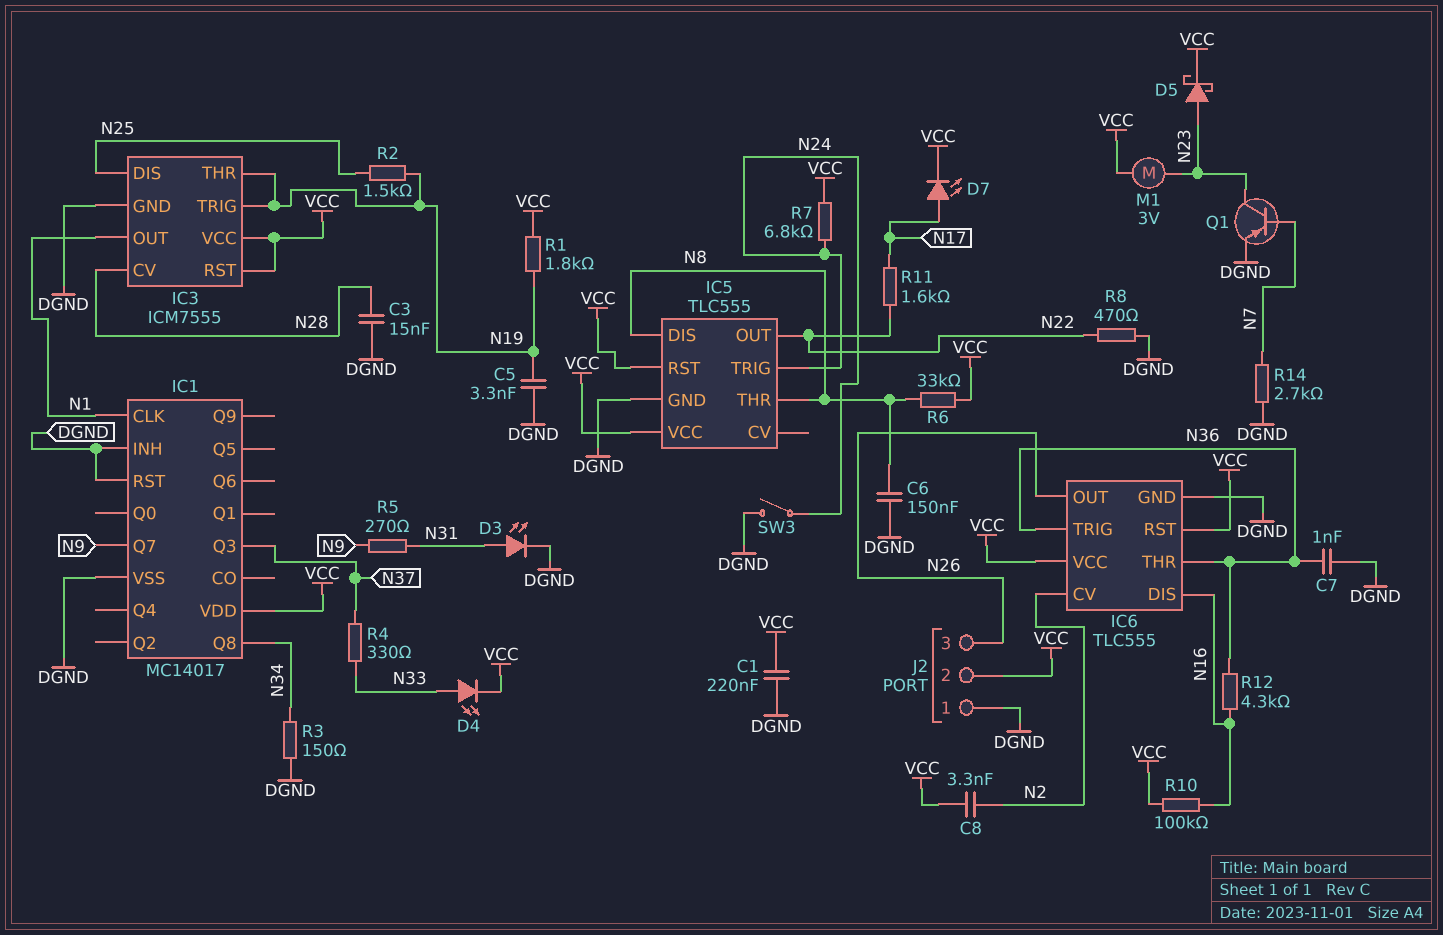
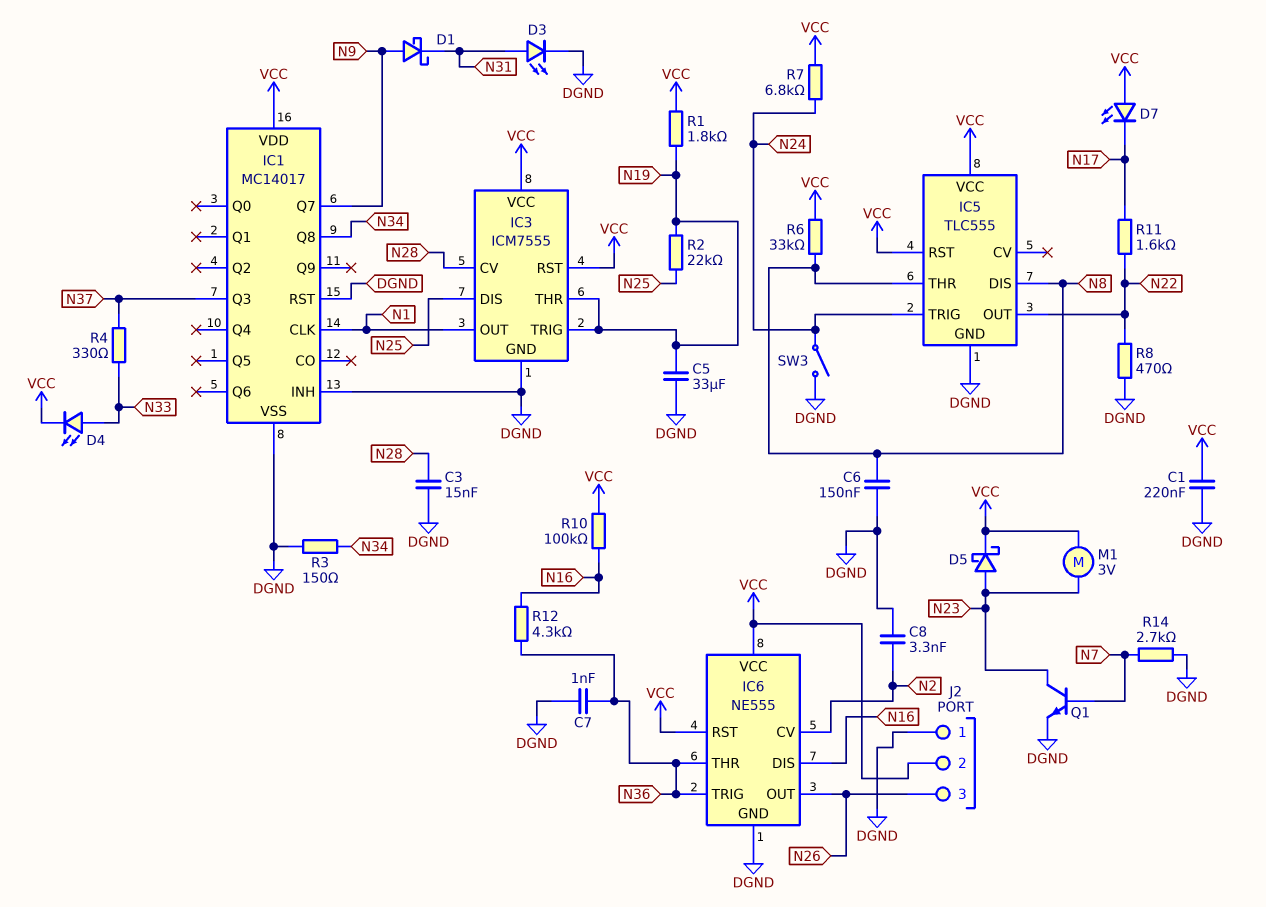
C5: 3.3nF (DGND, N19) -> 33uF (DGND, N19)
C8: 3.3nF (N2, VCC) -> 3.3nF (DGND, N2)
D1: none -> schottky (A N9, K N31)
D7: LED (A N17, K VCC) -> LED (A VCC, K N17)
IC6: TLC555 -> NE555
Q1: PNP (B N7, C N23, E DGND) -> NPN (B N7, C N23, E DGND)
R2: 1.5k (N19, N25) -> 22k (N19, N25)
R5: 270 (N9, N31) -> none

